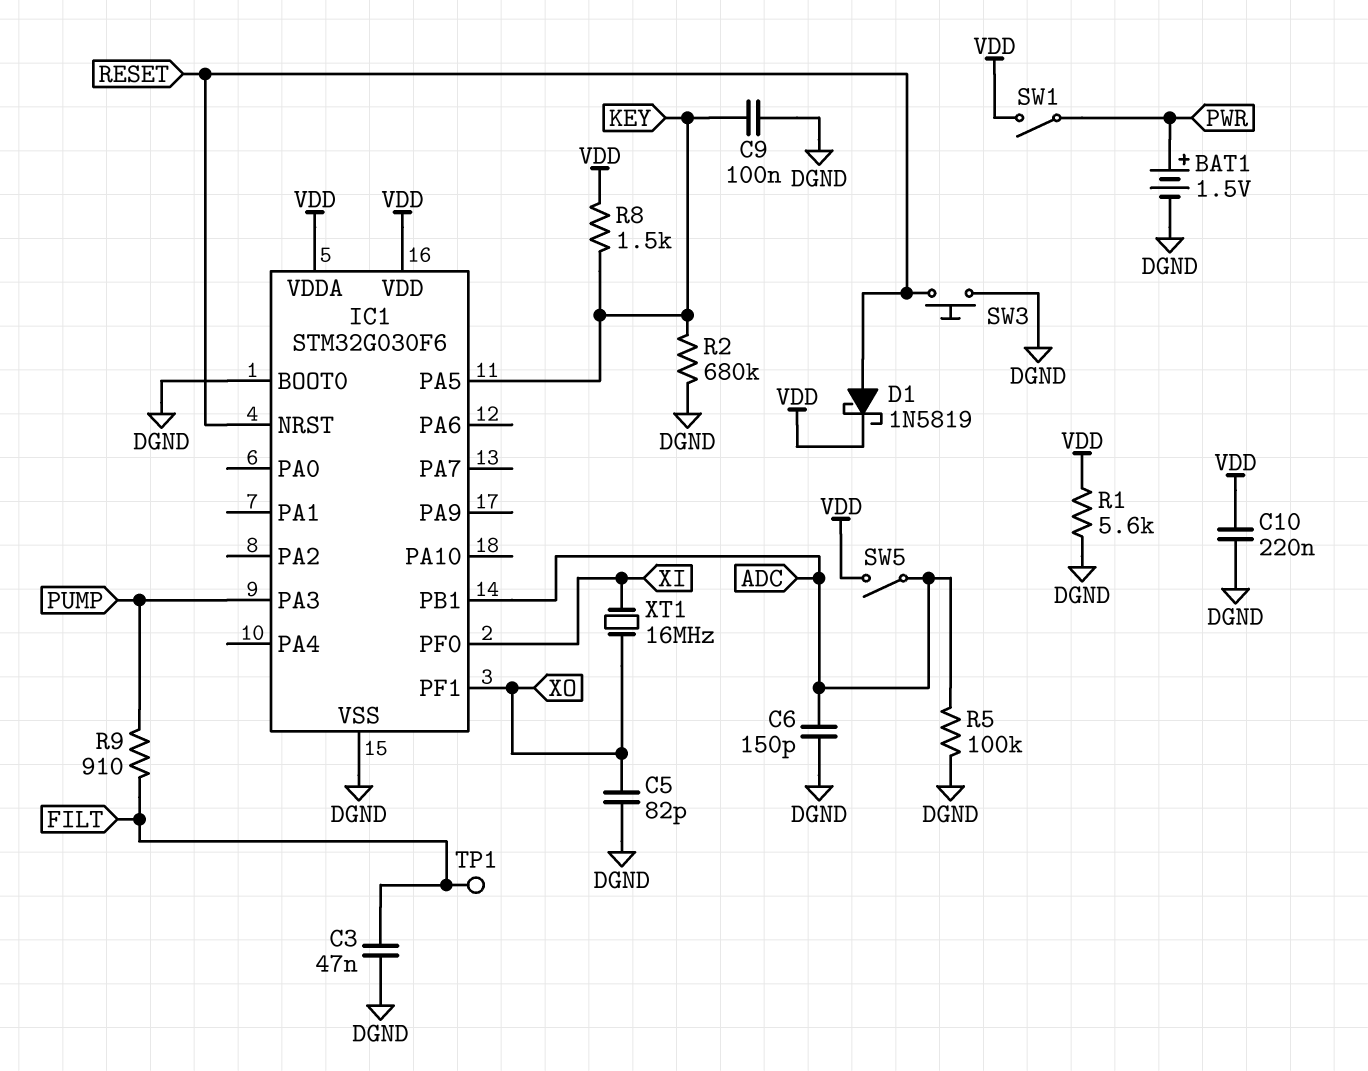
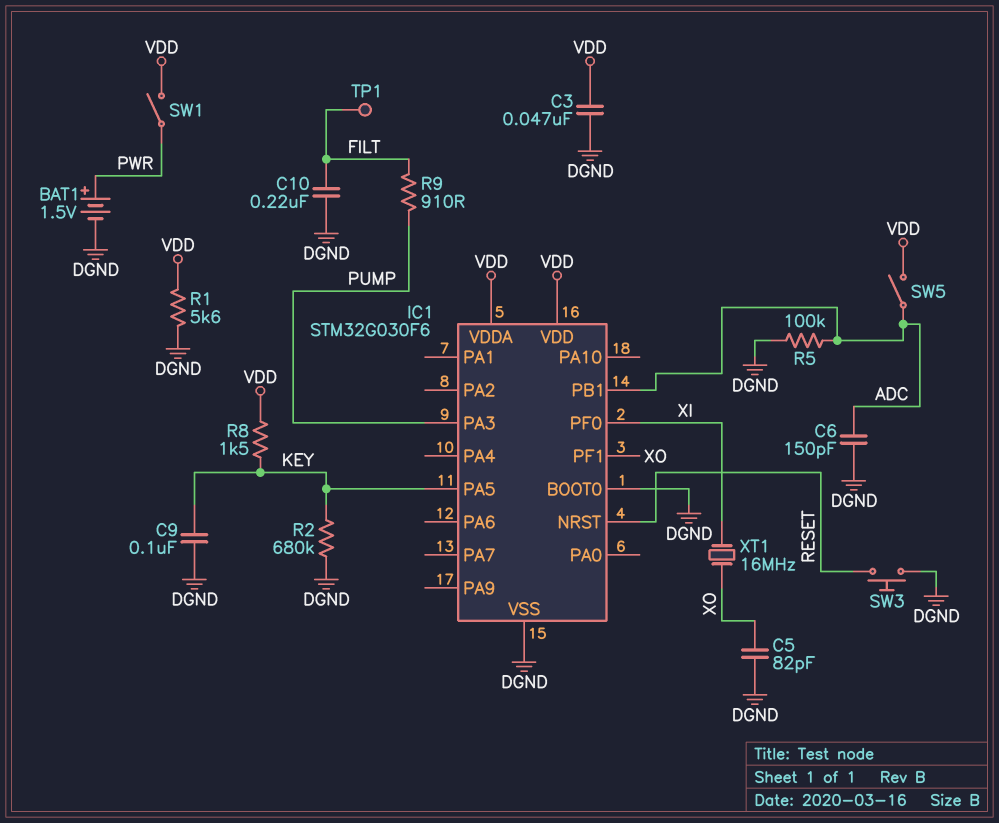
C3: 47nF (DGND, FILT) -> 47nF (DGND, VDD)
C10: 220nF (DGND, VDD) -> 220nF (DGND, FILT)
D1: schottky 1N5819 (A RESET, K VDD) -> none

